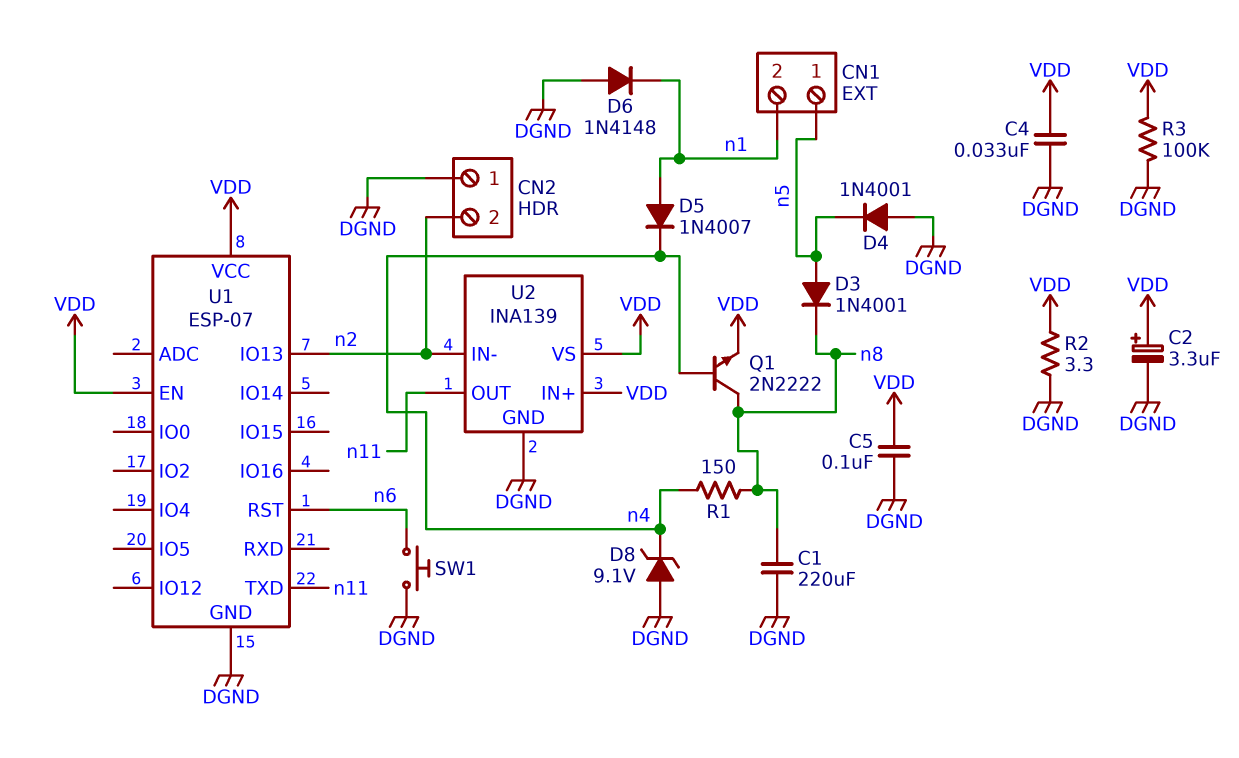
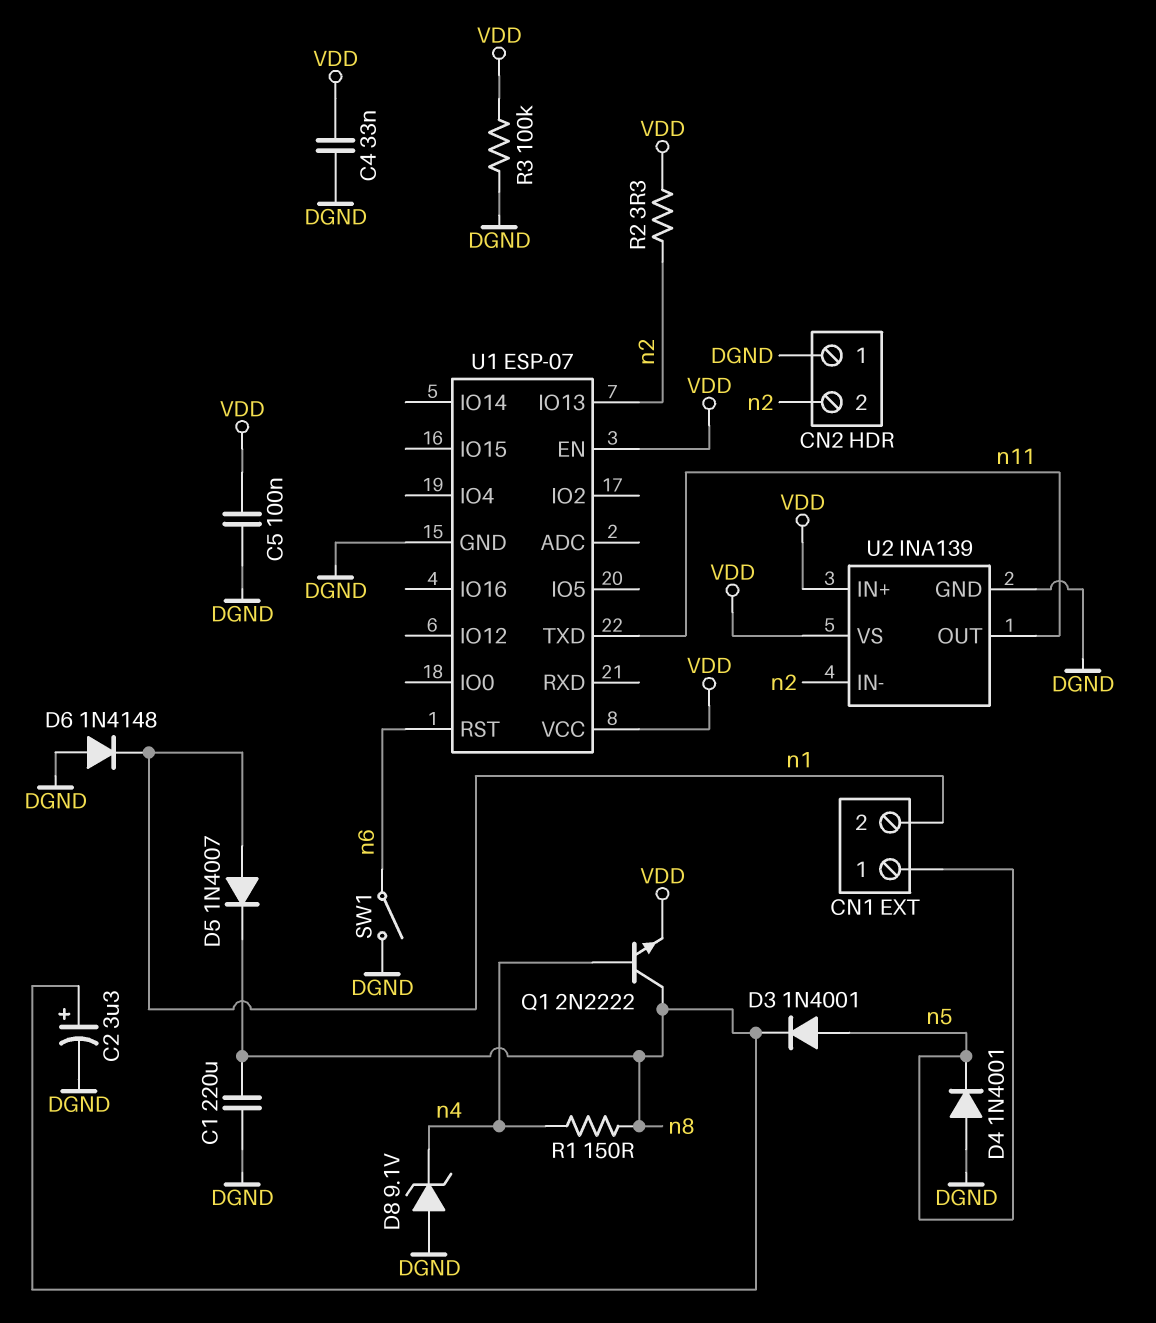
C2: 3.3uF (plus VDD, minus DGND) -> 3.3uF (plus n8, minus DGND)
D5: diode 1N4007 (A n1, K n4) -> diode 1N4007 (A n1, K n8)
R2: 3.3 (DGND, VDD) -> 3.3 (VDD, n2)
SW1: button (DGND, n6) -> switch (DGND, n6)

